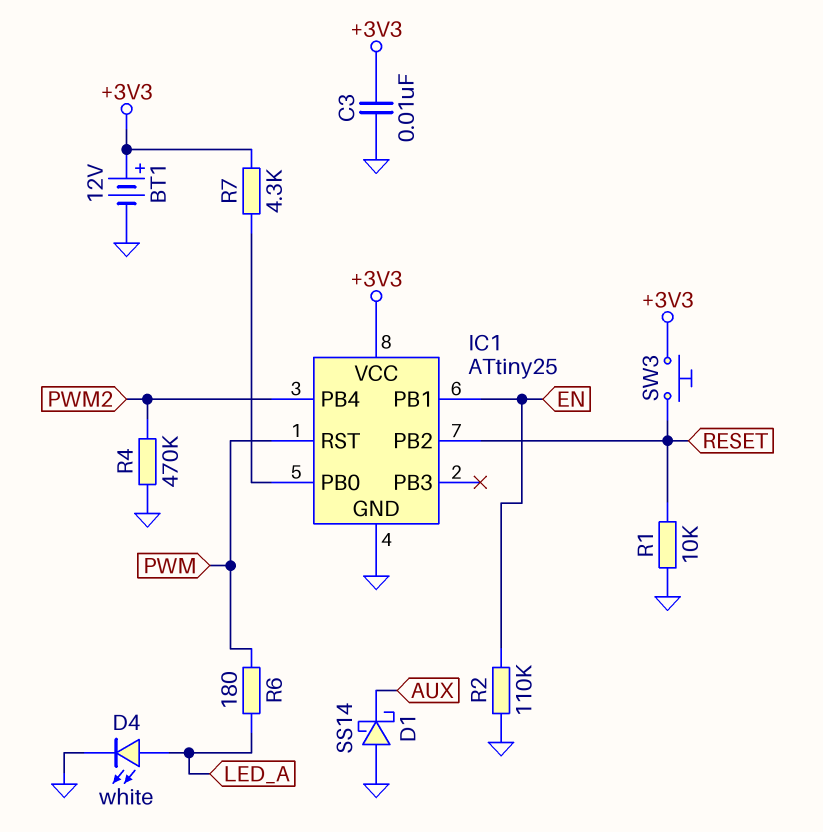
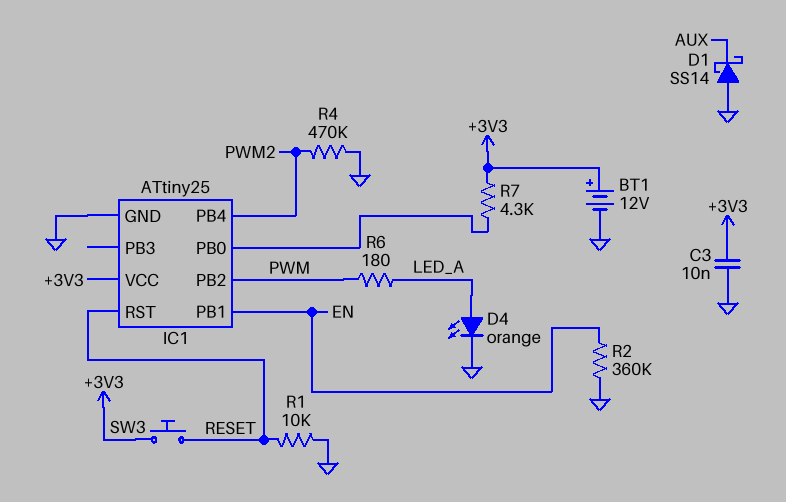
D4: LED white (A LED_A, K GND) -> LED orange (A LED_A, K GND)
IC1 pin PB2: RESET -> PWM
IC1 pin RST: PWM -> RESET
R2: 110k (EN, GND) -> 360k (EN, GND)

